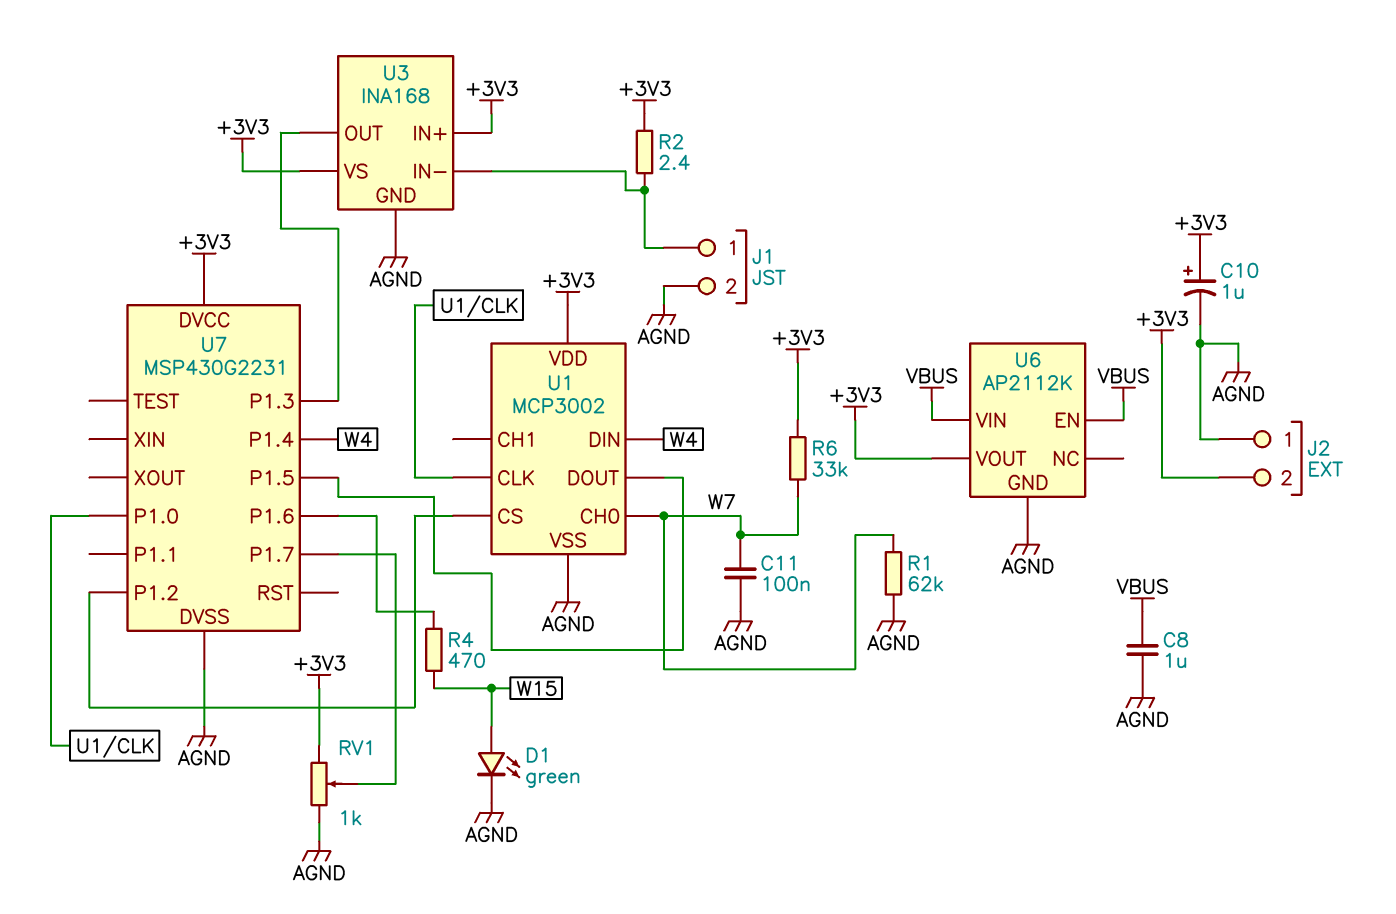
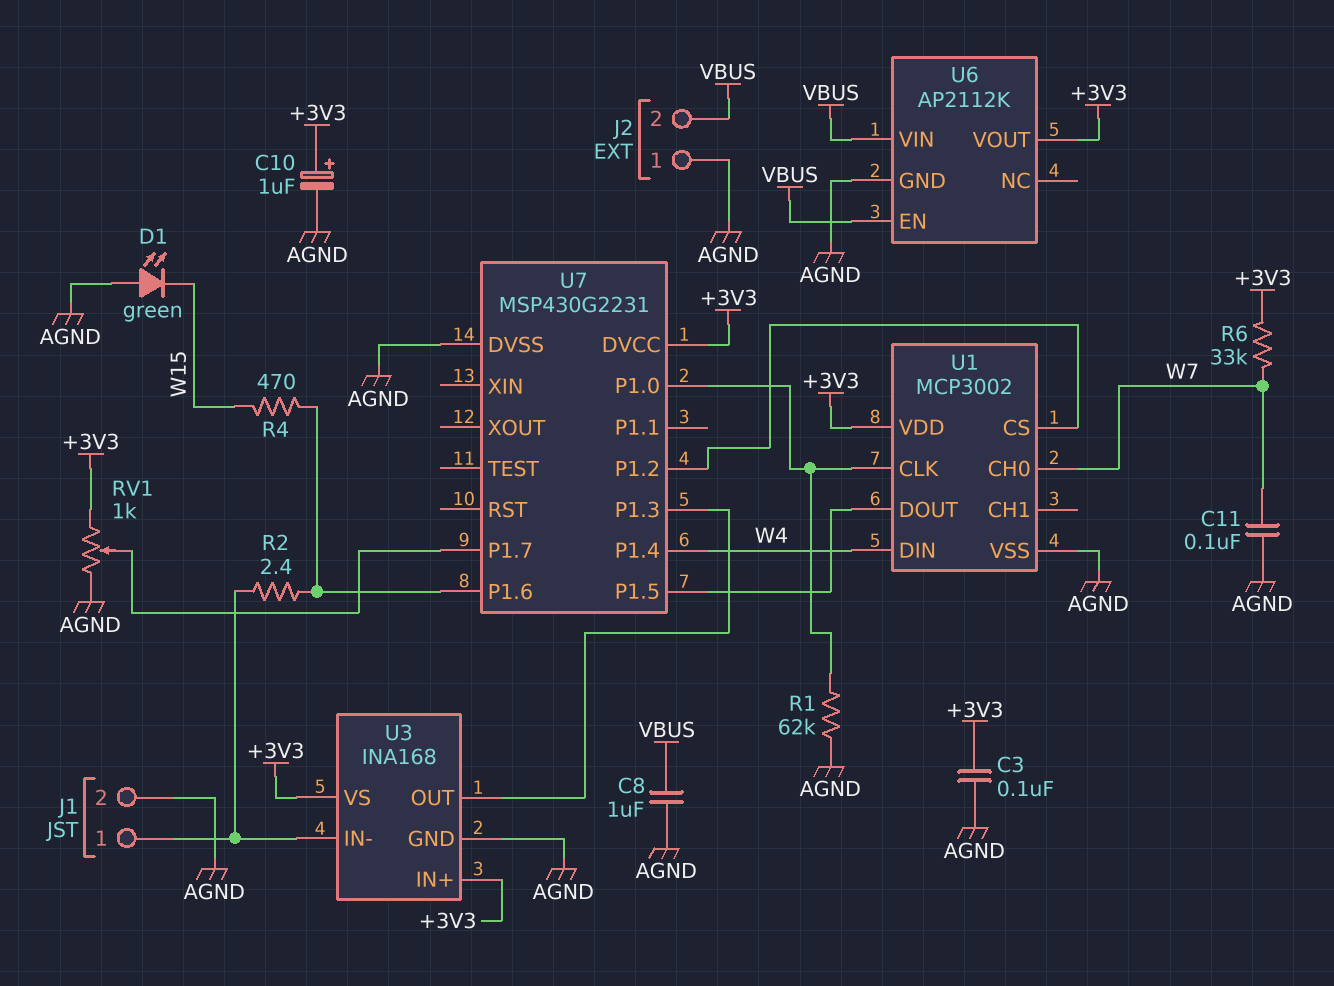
C3: none -> 100nF (+3V3, AGND)
D1: LED green (A W15, K AGND) -> LED green (A AGND, K W15)
J2 pin 2: +3V3 -> VBUS
R1: 62k (AGND, W7) -> 62k (AGND, U1/CLK)
R2: 2.4 (+3V3, J1/1) -> 2.4 (J1/1, U7/P1.6)

